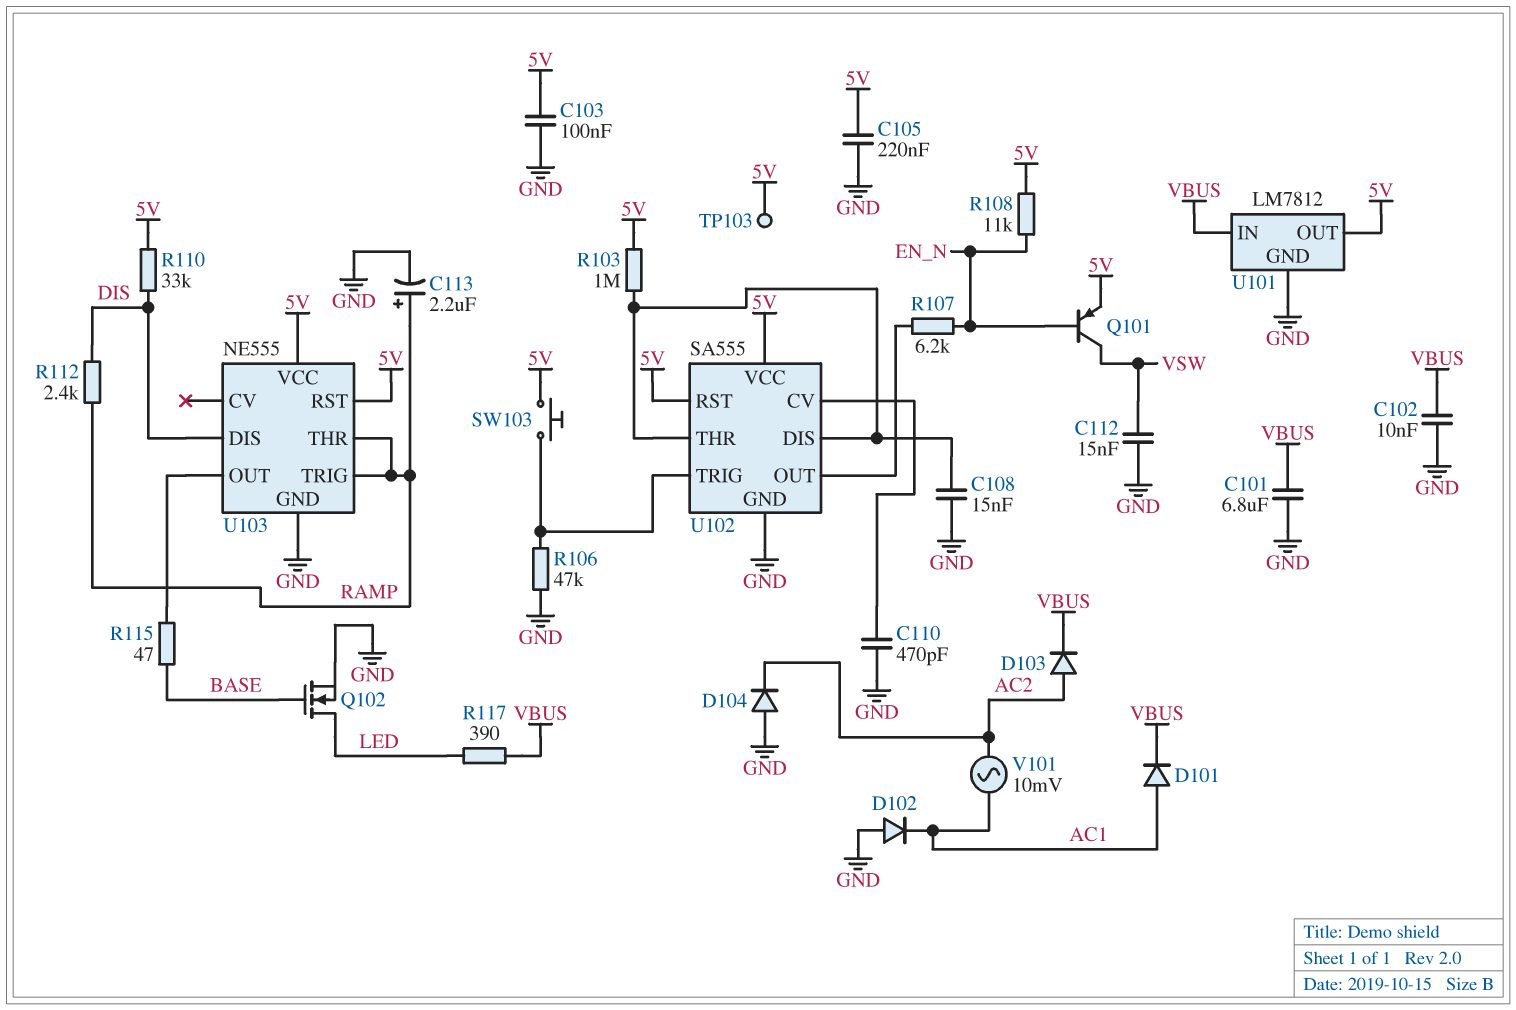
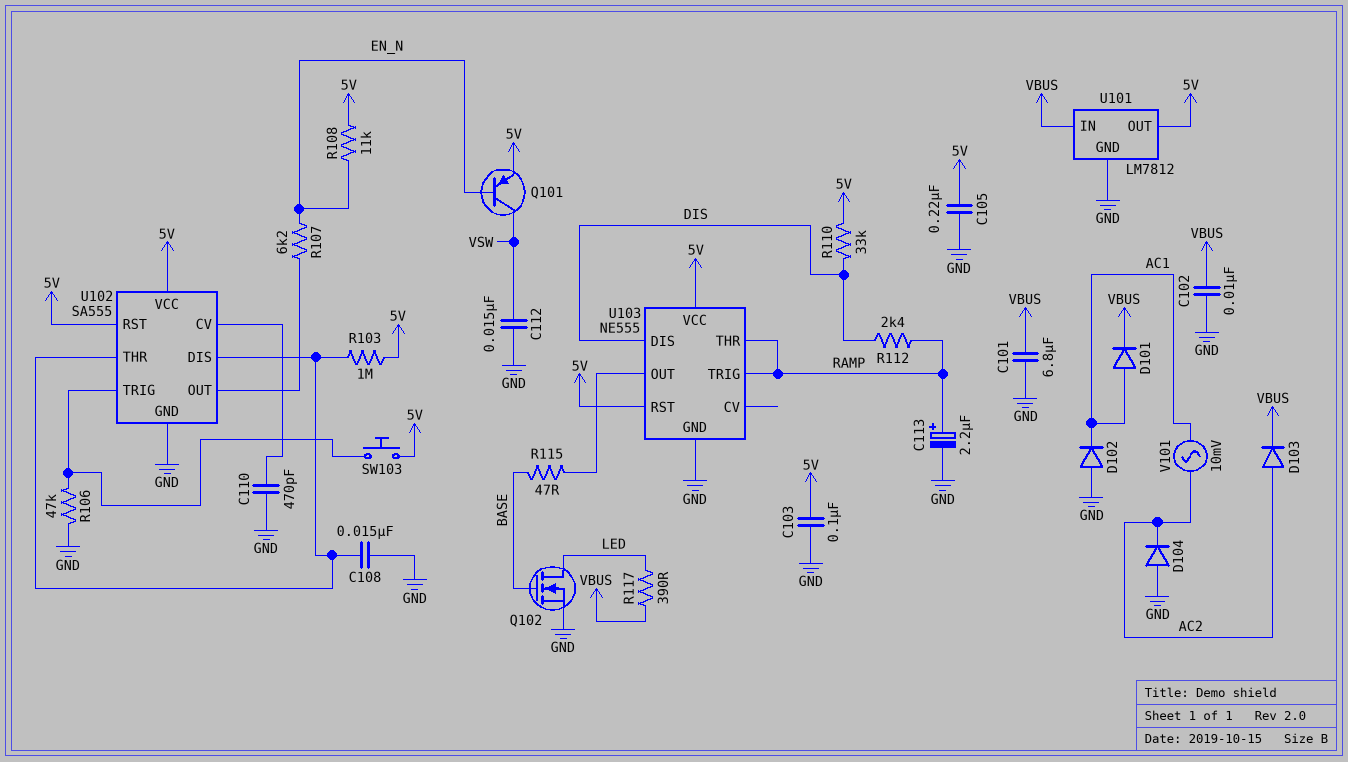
TP103: test point (5V) -> none

